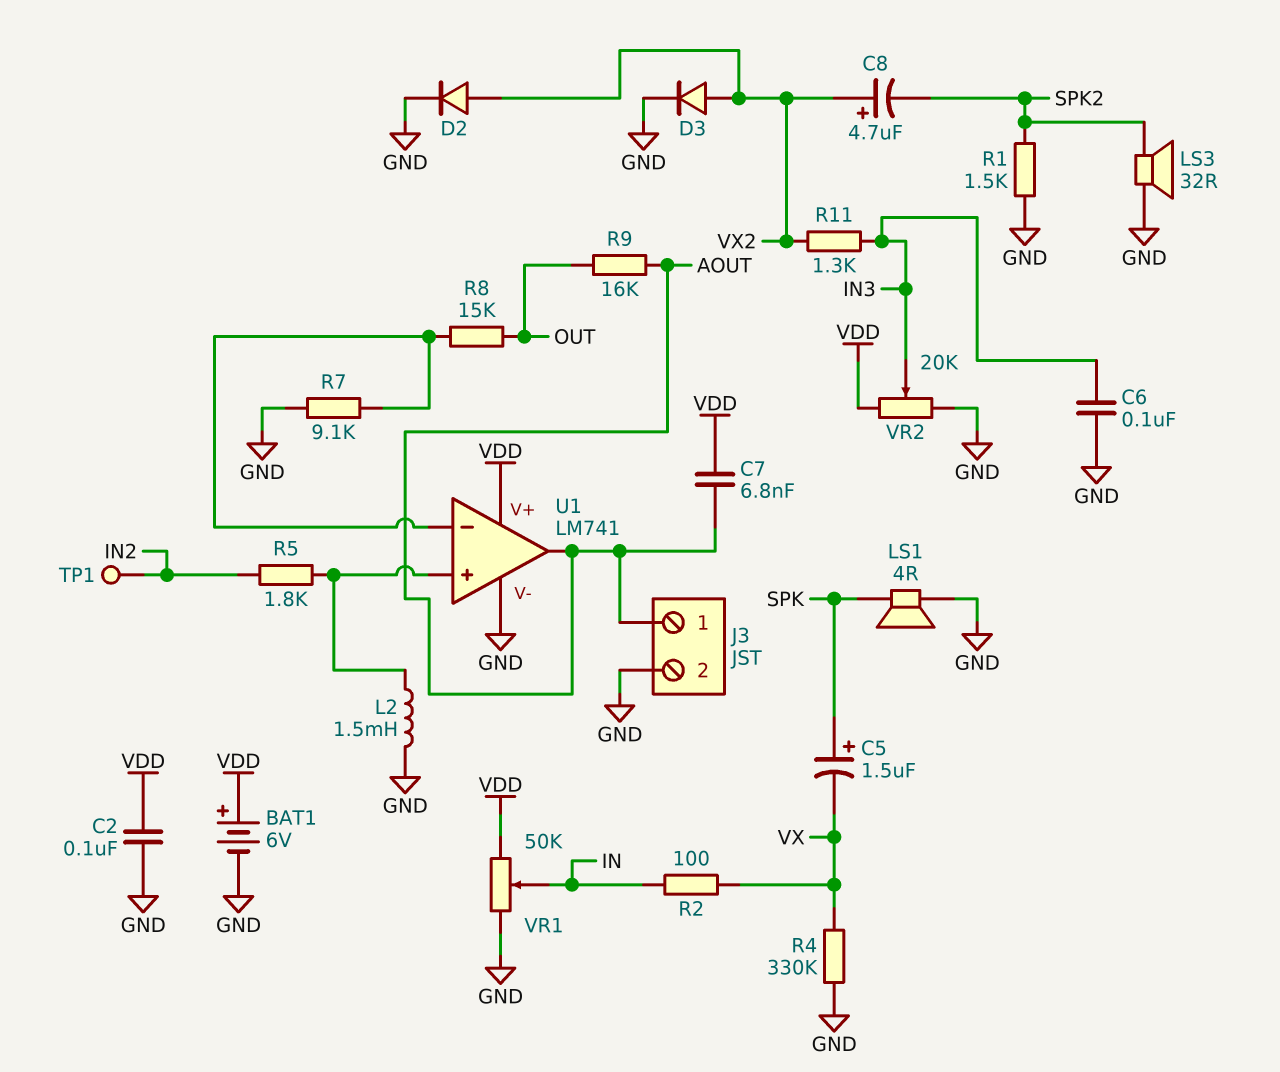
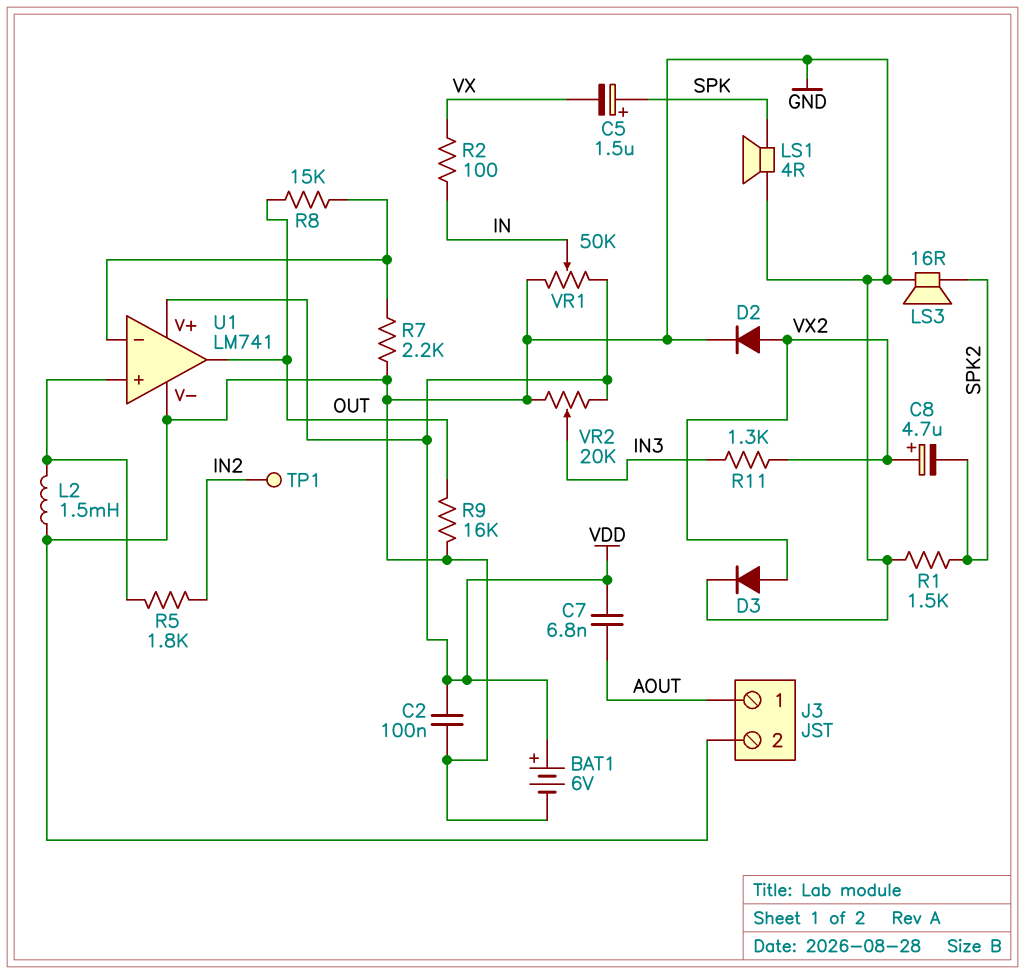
C6: 100nF (GND, IN3) -> none
LS3: speaker 32R (GND, SPK2) -> speaker 16R (GND, SPK2)
R4: 330k (GND, VX) -> none
R7: 9.1k (GND, U1/in-) -> 2.2k (GND, U1/in-)
R9: 16k (AOUT, OUT) -> 16k (GND, OUT)
U1 pin out: AOUT -> OUT

